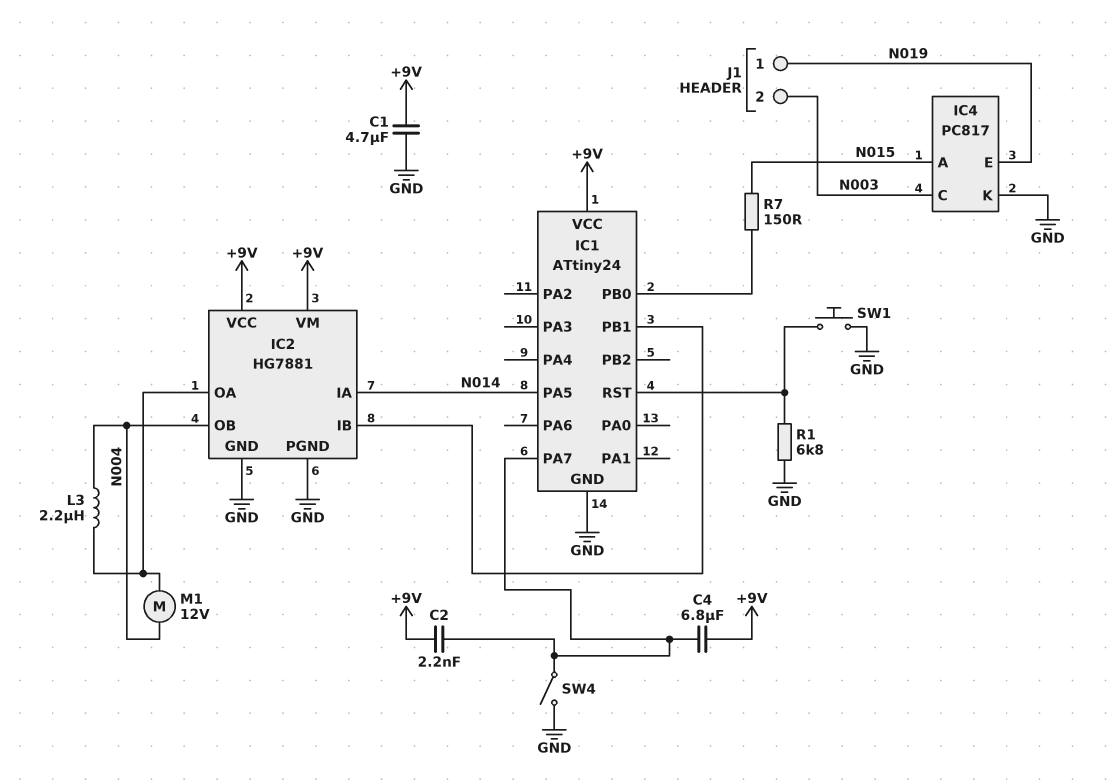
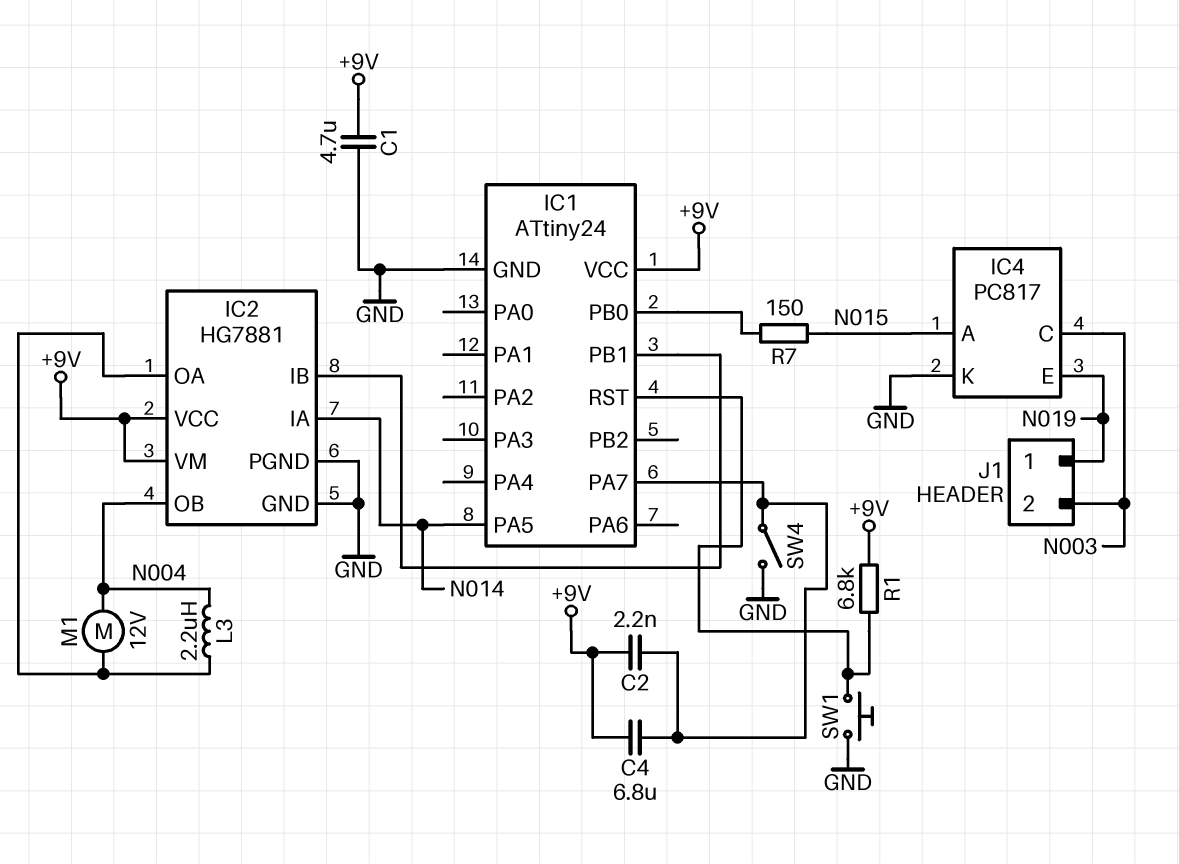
R1: 6.8k (GND, IC1/RST) -> 6.8k (+9V, IC1/RST)

